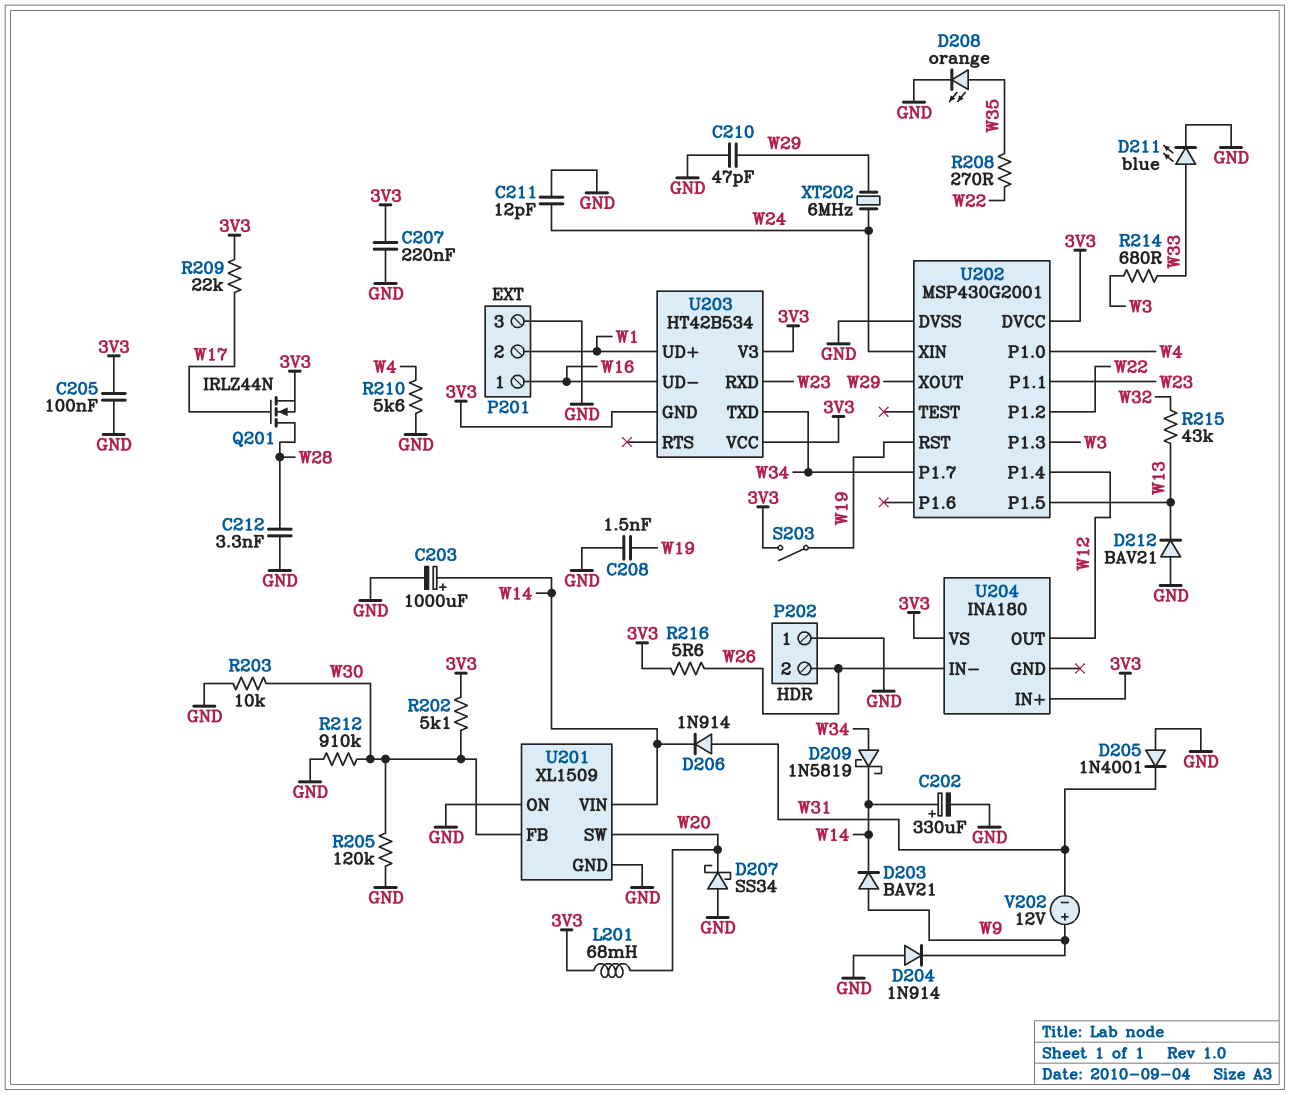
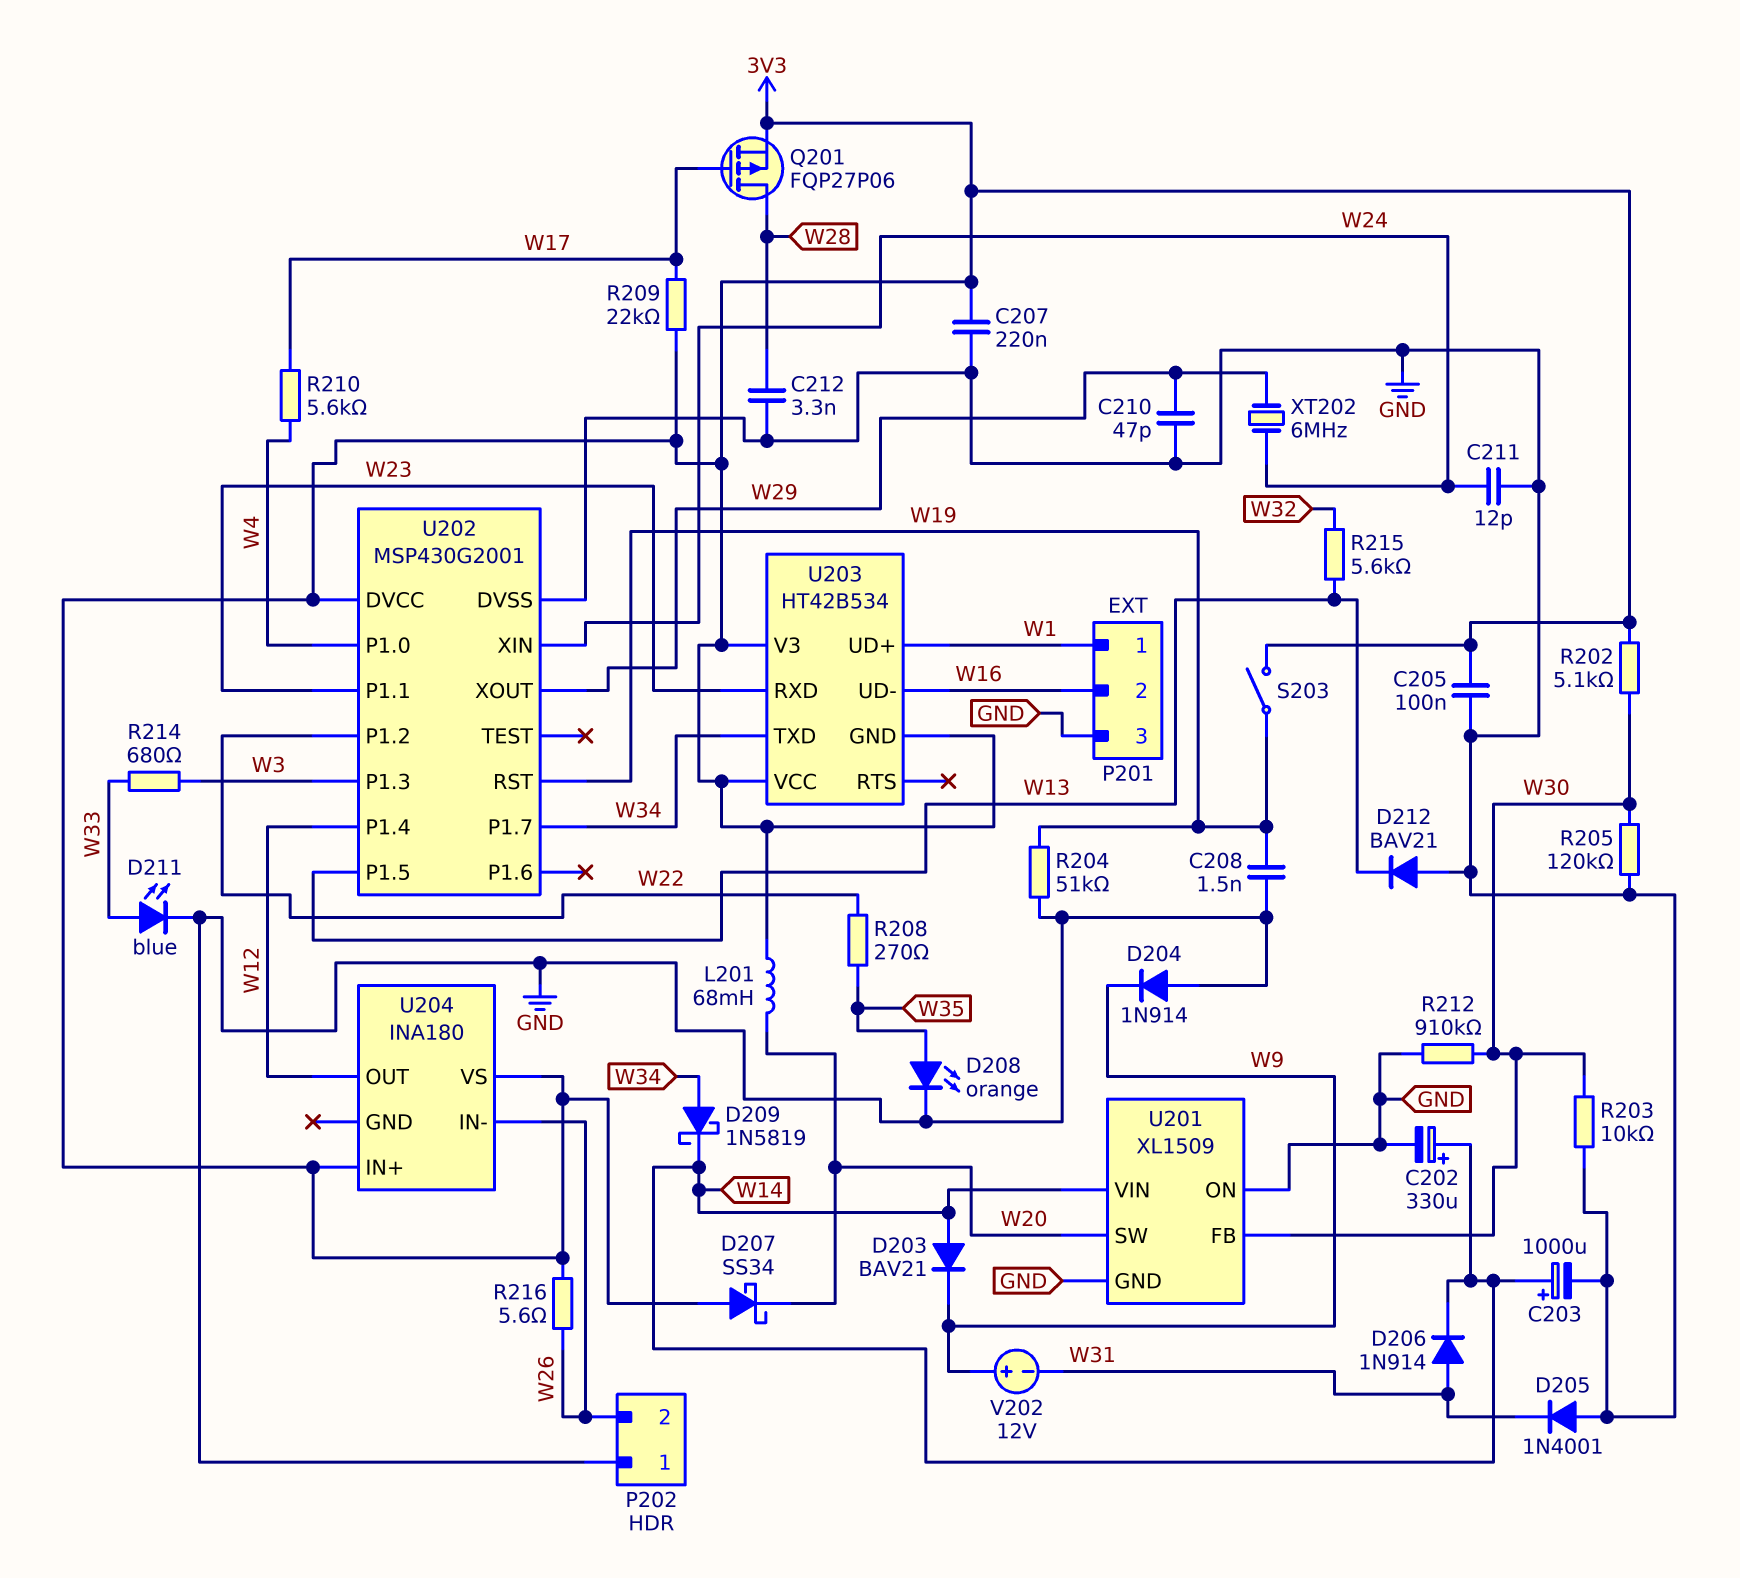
D203: diode BAV21 (A W9, K W14) -> diode BAV21 (A W14, K W9)
D207: schottky SS34 (A GND, K W20) -> schottky SS34 (A 3V3, K W20)
P201 pin 1: W16 -> W1
P201 pin 2: W1 -> W16
Q201: NMOS IRLZ44N (G W17, D W28, S 3V3) -> PMOS FQP27P06 (G W17, D W28, S 3V3)
R204: none -> 51k (GND, W19)
R210: 5.6k (GND, W4) -> 5.6k (W4, W17)
R215: 43k (W13, W32) -> 5.6k (W13, W32)

